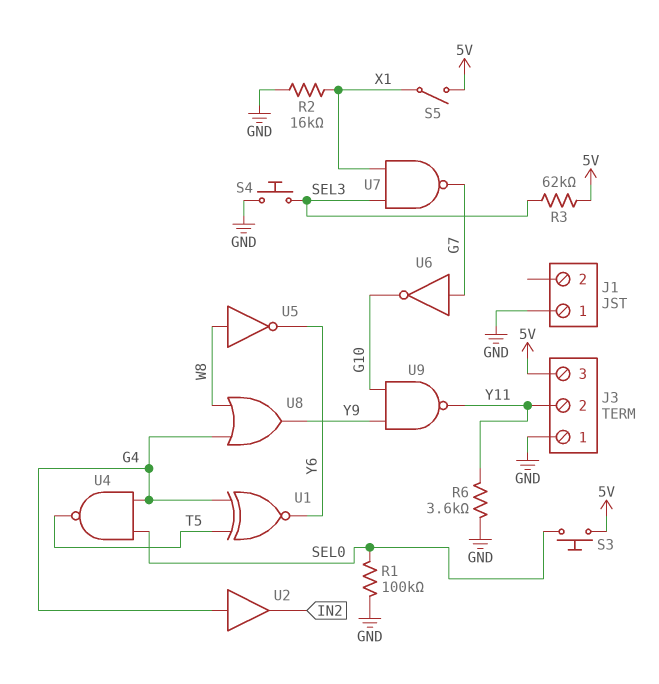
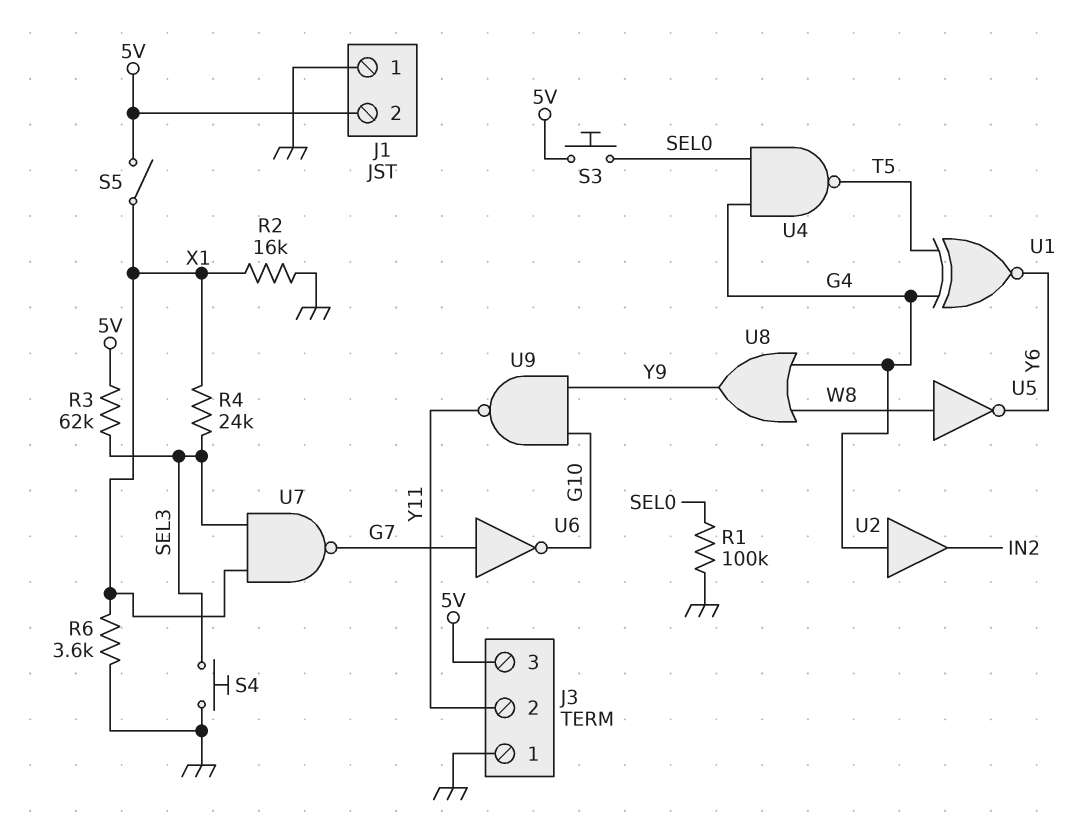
J1 pin 2: none -> 5V
R4: none -> 24k (SEL3, X1)
R6: 3.6k (GND, Y11) -> 3.6k (GND, X1)

